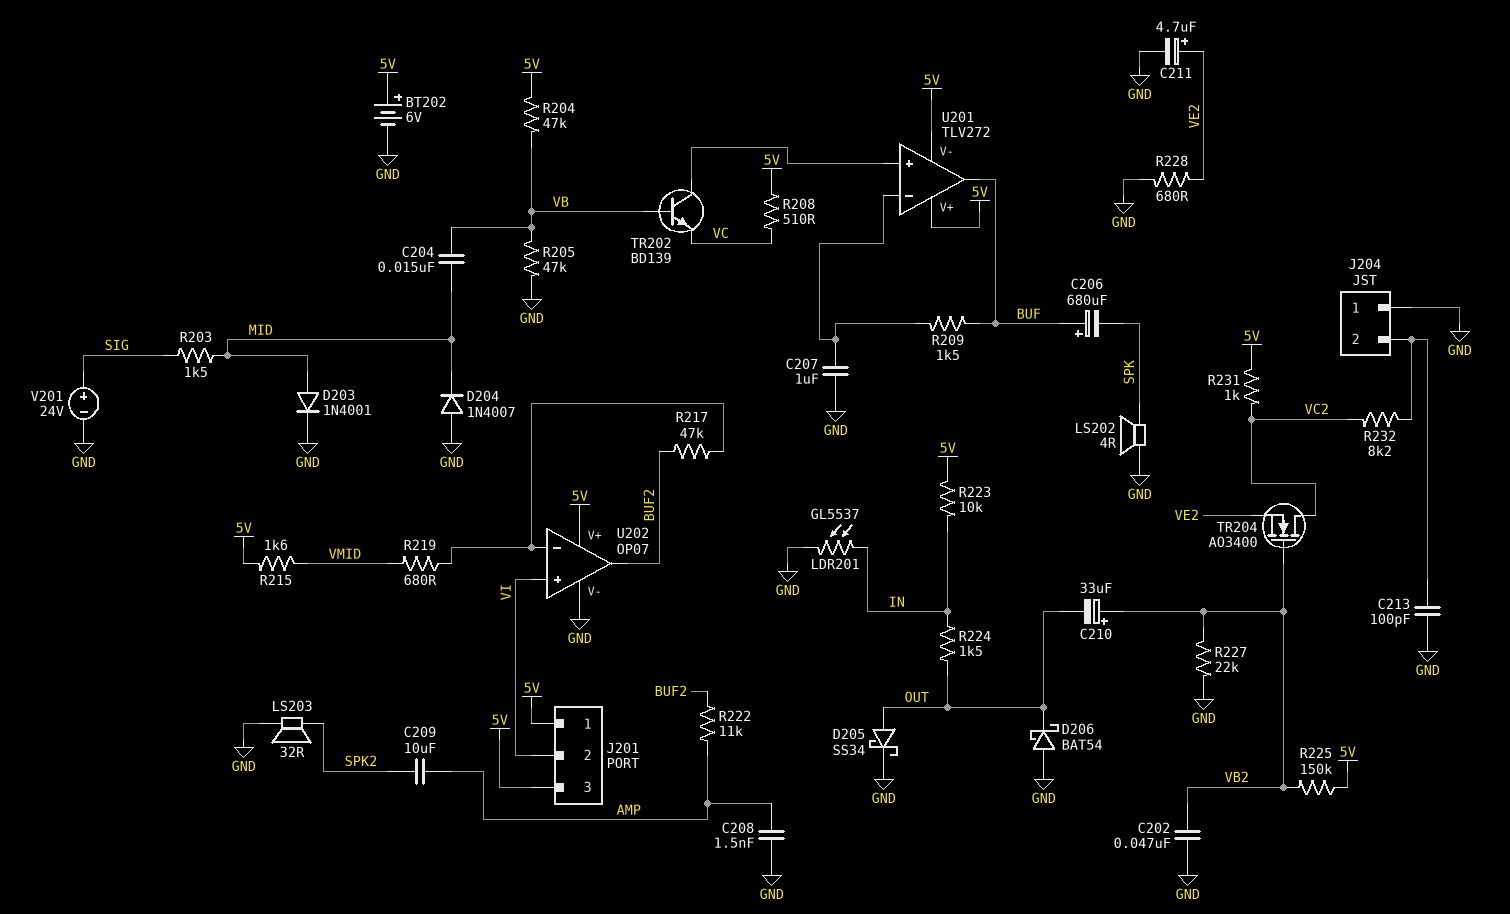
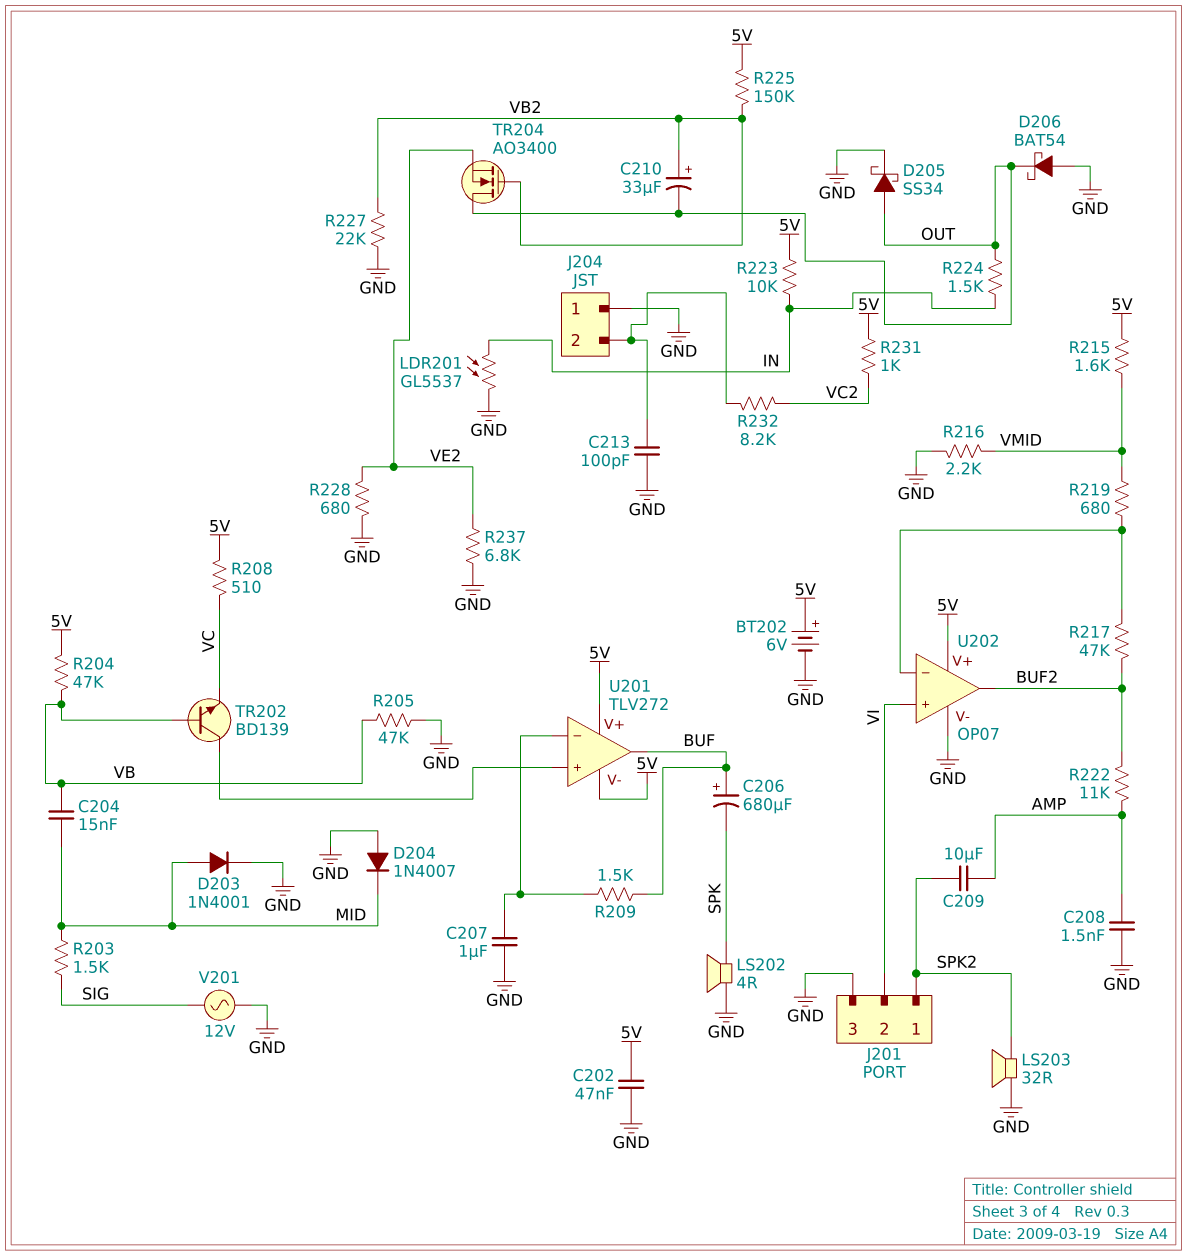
C202: 47nF (GND, VB2) -> 47nF (5V, GND)
C211: 4.7uF (plus VE2, minus GND) -> none
J201 pin 1: 5V -> SPK2
J201 pin 3: 5V -> GND
R216: none -> 2.2k (GND, VMID)
R237: none -> 6.8k (GND, VE2)
TR204: NMOS AO3400 (G VB2, D VC2, S VE2) -> NMOS AO3400 (G VB2, D OUT, S VE2)
V201: 24V (plus SIG, minus GND) -> AC 12V (GND, SIG)

